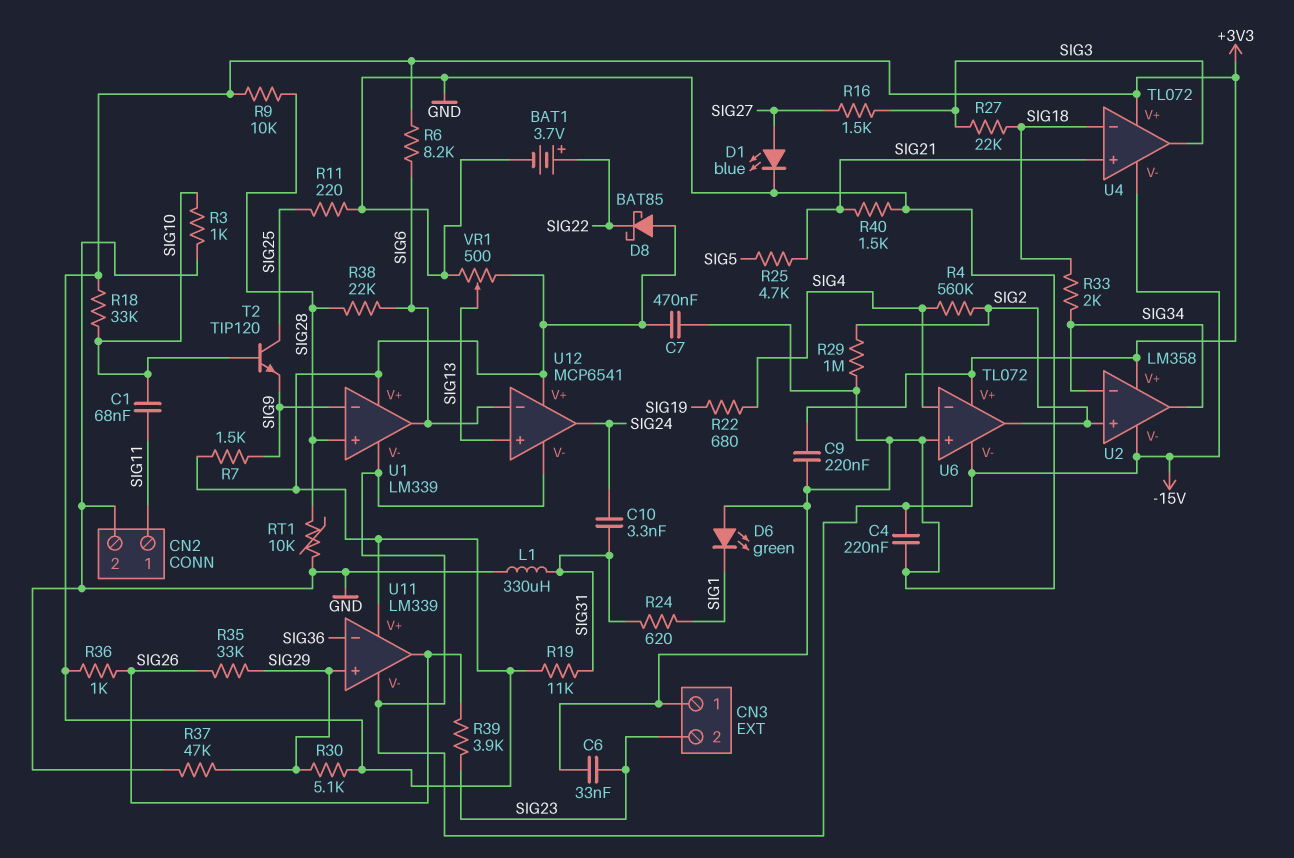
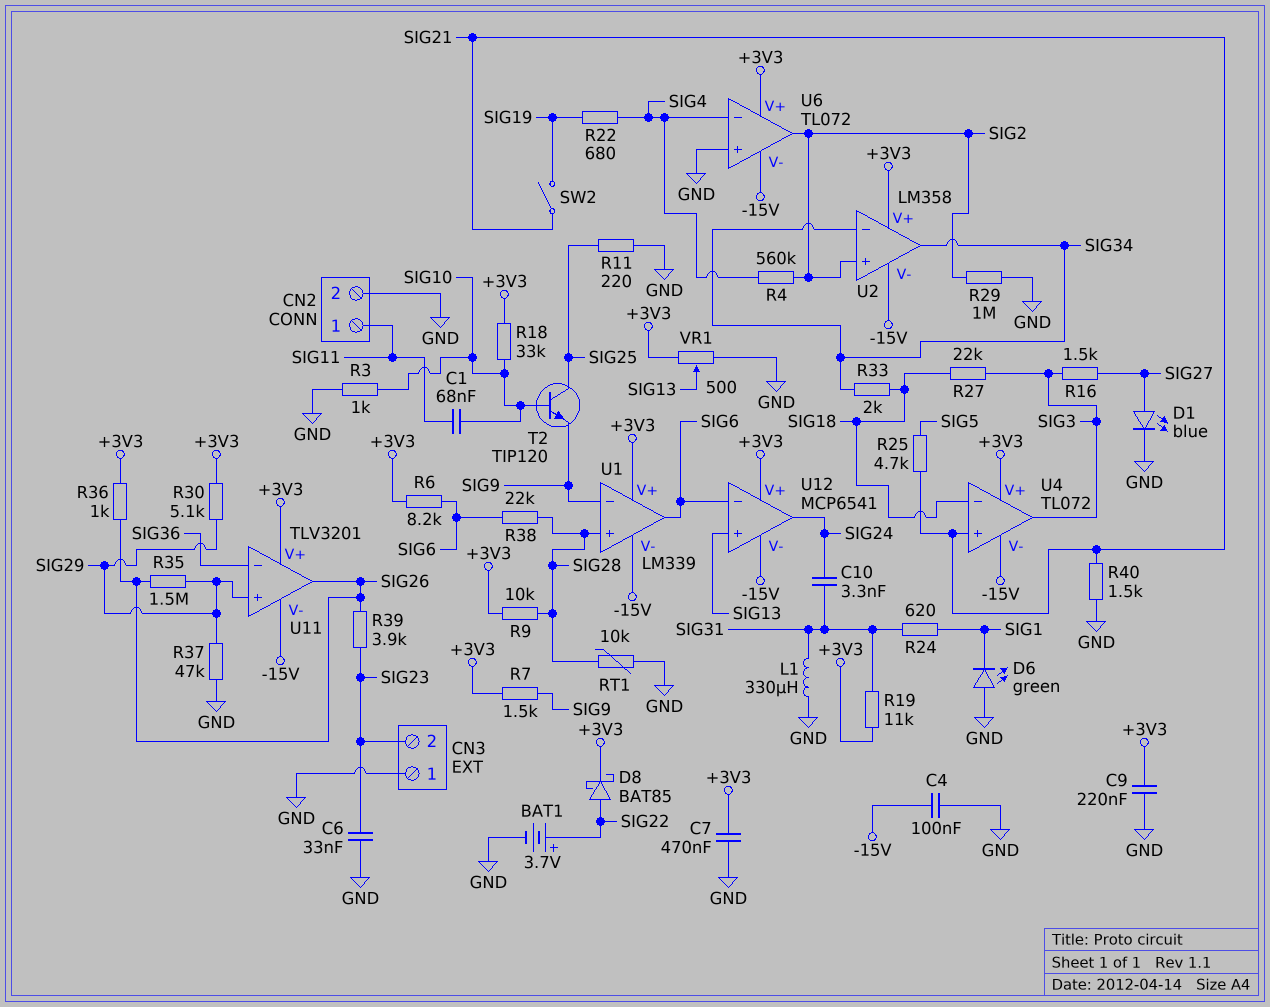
C4: 220nF (-15V, GND) -> 100nF (-15V, GND)
D8: schottky BAT85 (A +3V3, K SIG22) -> schottky BAT85 (A SIG22, K +3V3)
R35: 33k (SIG26, SIG29) -> 1.5M (SIG26, SIG29)
SW2: none -> switch (SIG19, SIG21)
U11: LM339 -> TLV3201

